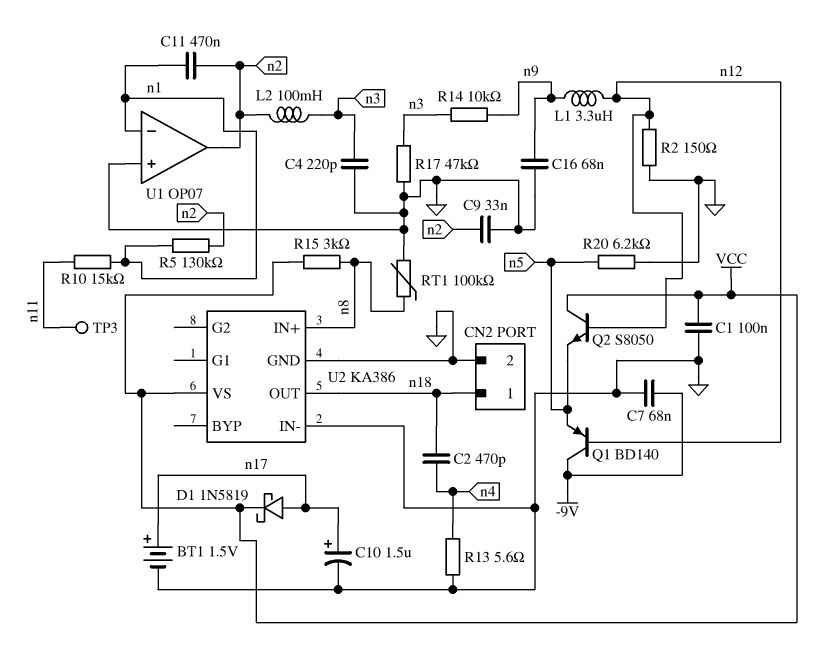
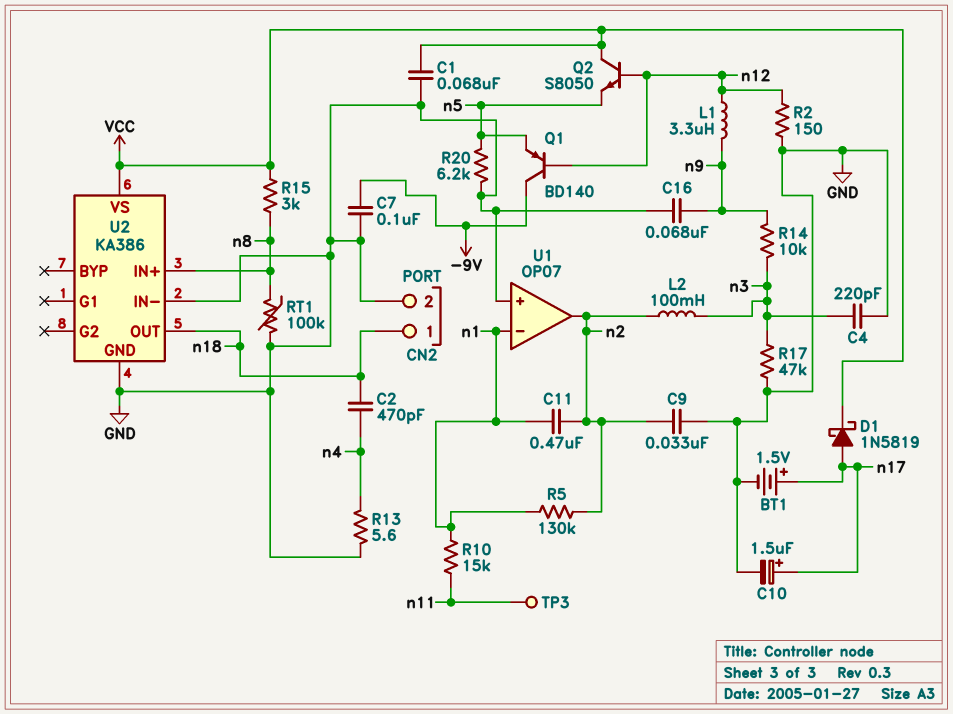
C1: 100nF (GND, VCC) -> 68nF (GND, VCC)
C7: 68nF (-9V, GND) -> 100nF (-9V, GND)

